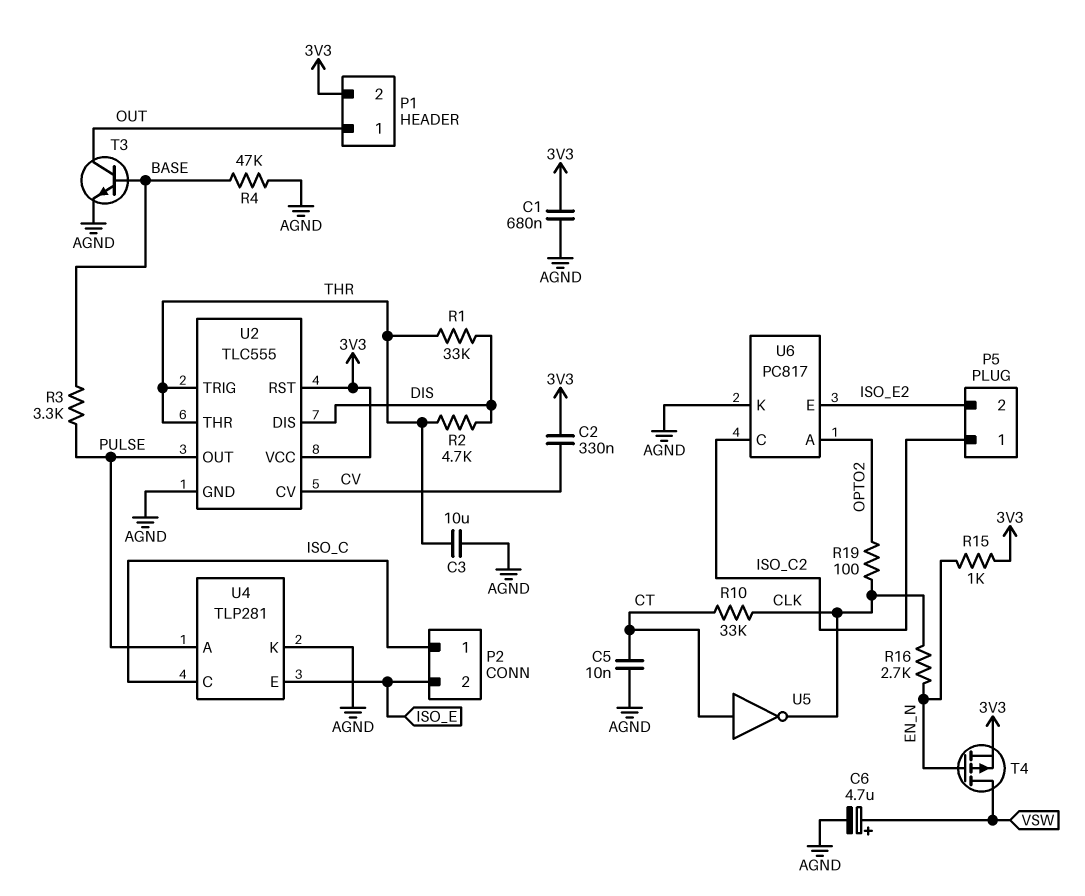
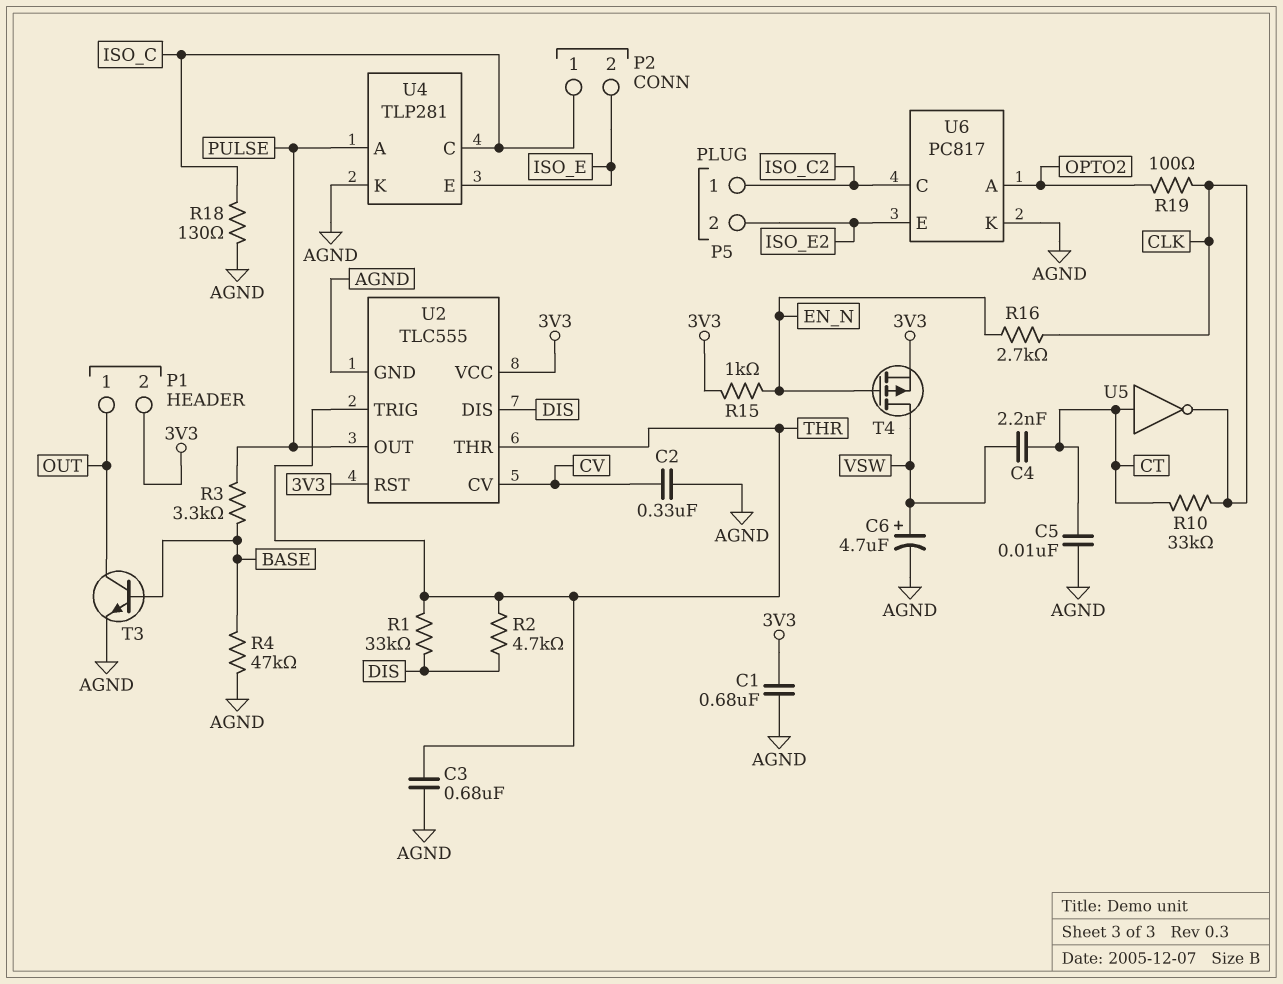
C2: 330nF (3V3, CV) -> 330nF (AGND, CV)
C3: 10uF (AGND, THR) -> 680nF (AGND, THR)
C4: none -> 2.2nF (CT, VSW)
R18: none -> 130 (AGND, ISO_C)

